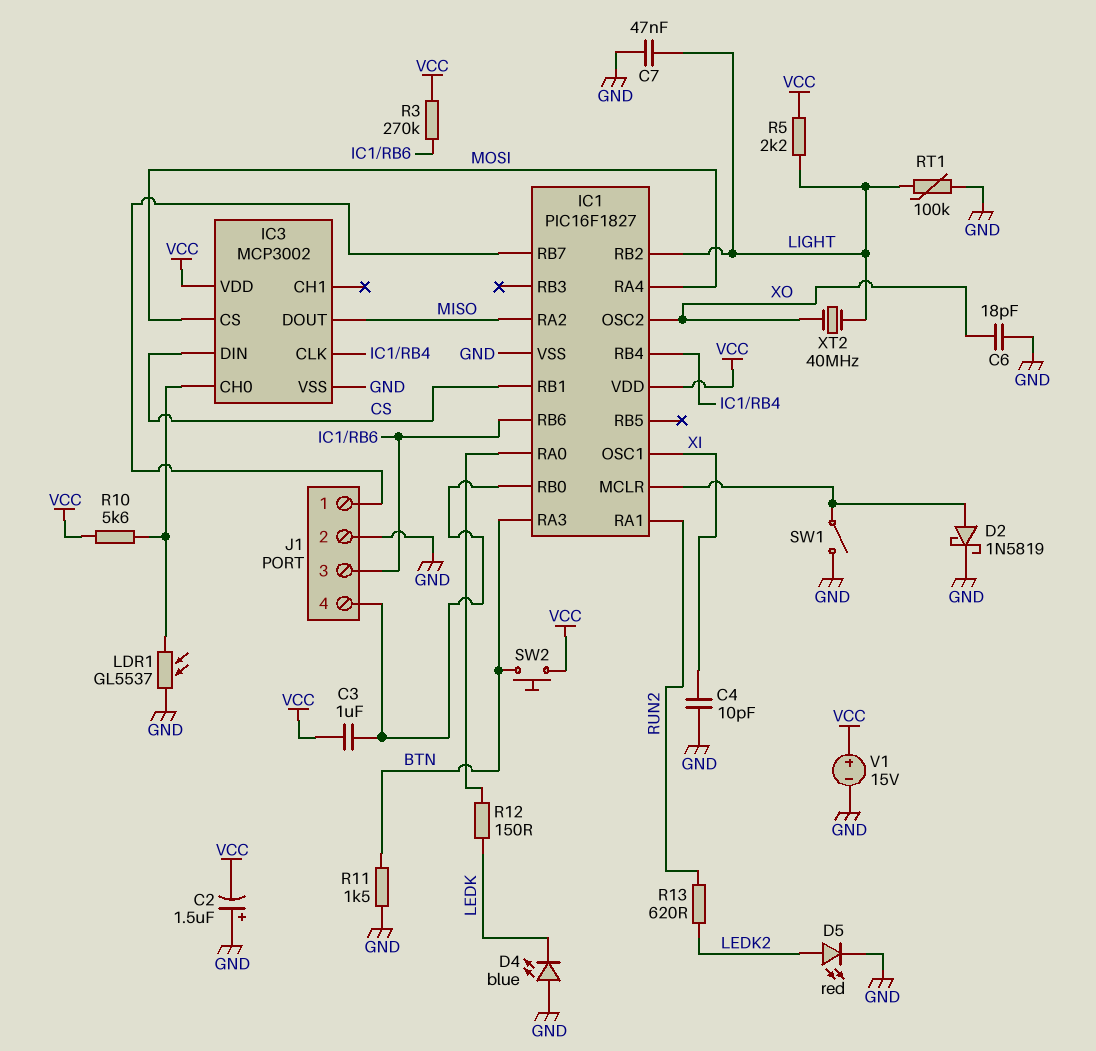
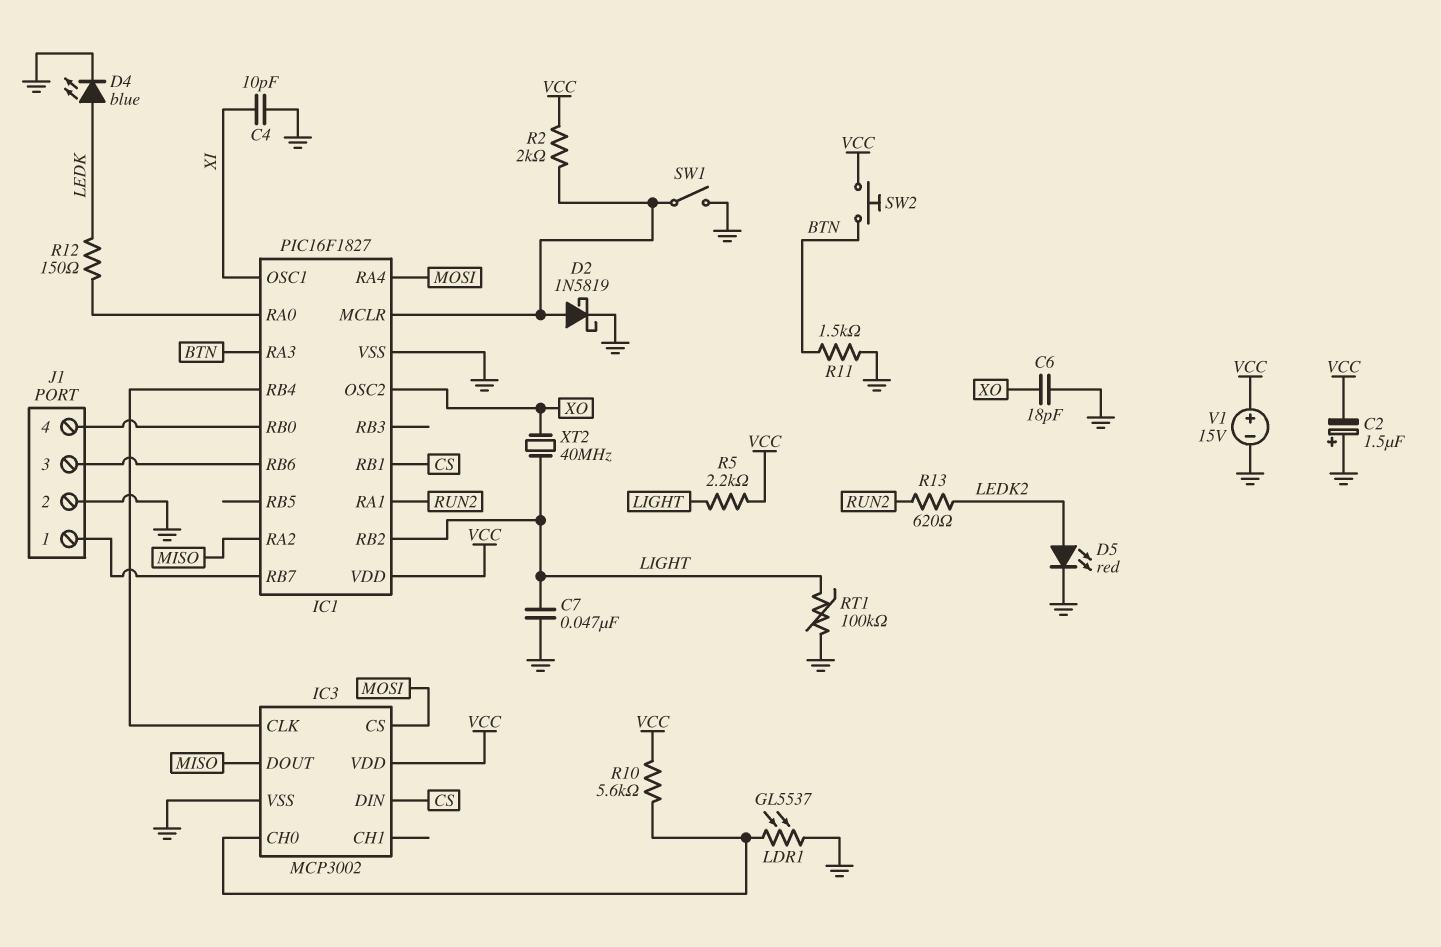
C3: 1uF (IC1/RB0, VCC) -> none
D4: LED blue (A GND, K LEDK) -> LED blue (A LEDK, K GND)
R2: none -> 2k (IC1/MCLR, VCC)
R3: 270k (IC1/RB6, VCC) -> none

